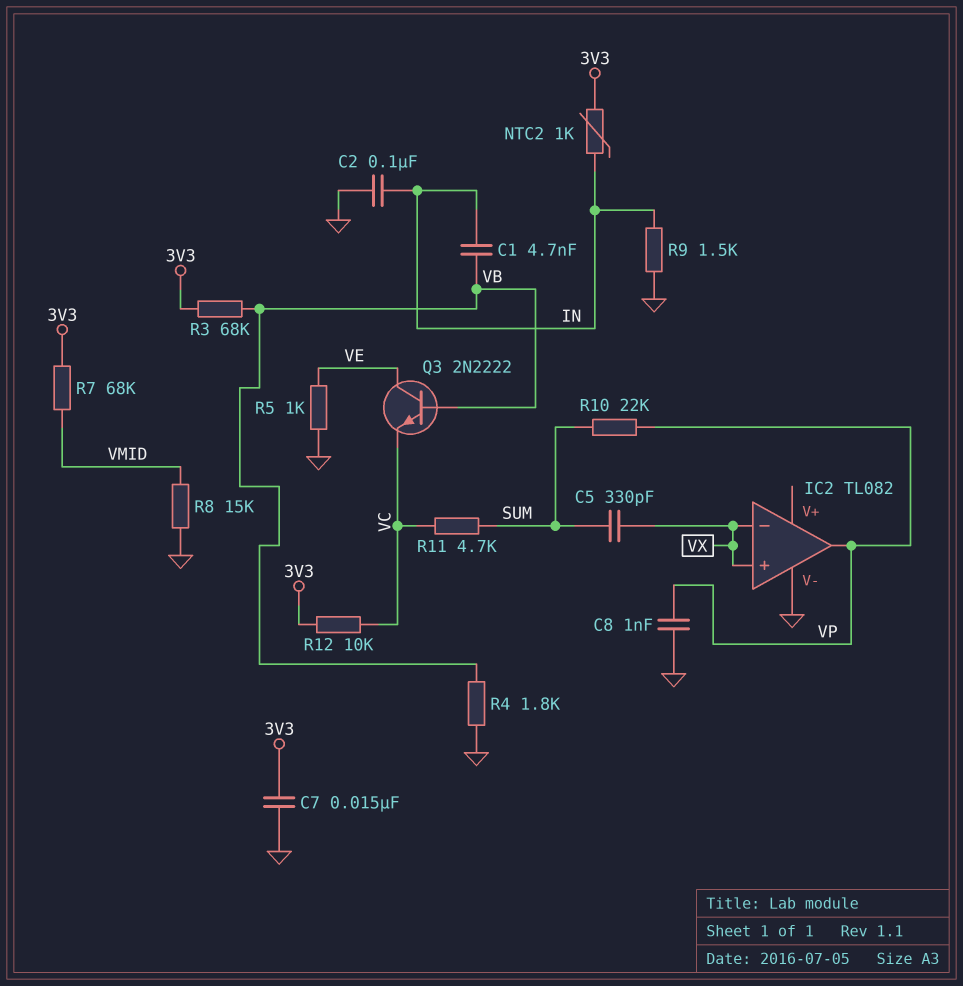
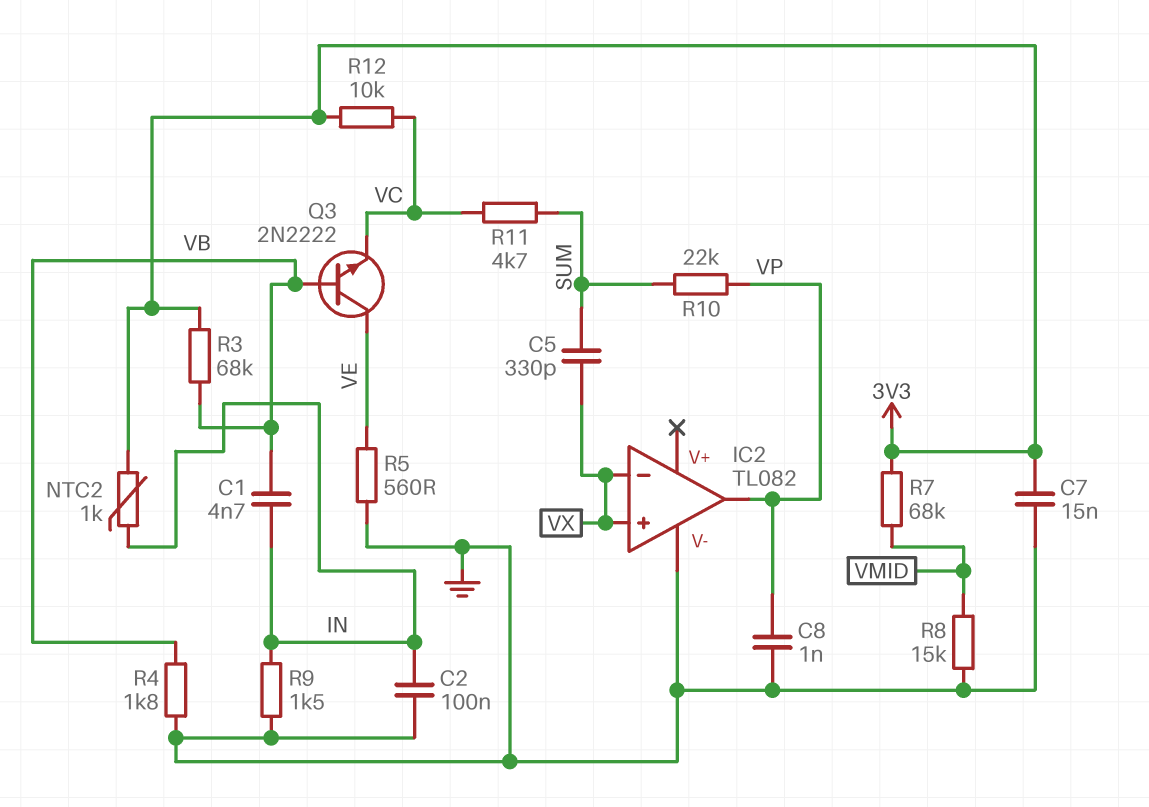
R5: 1k (GND, VE) -> 560 (GND, VE)

